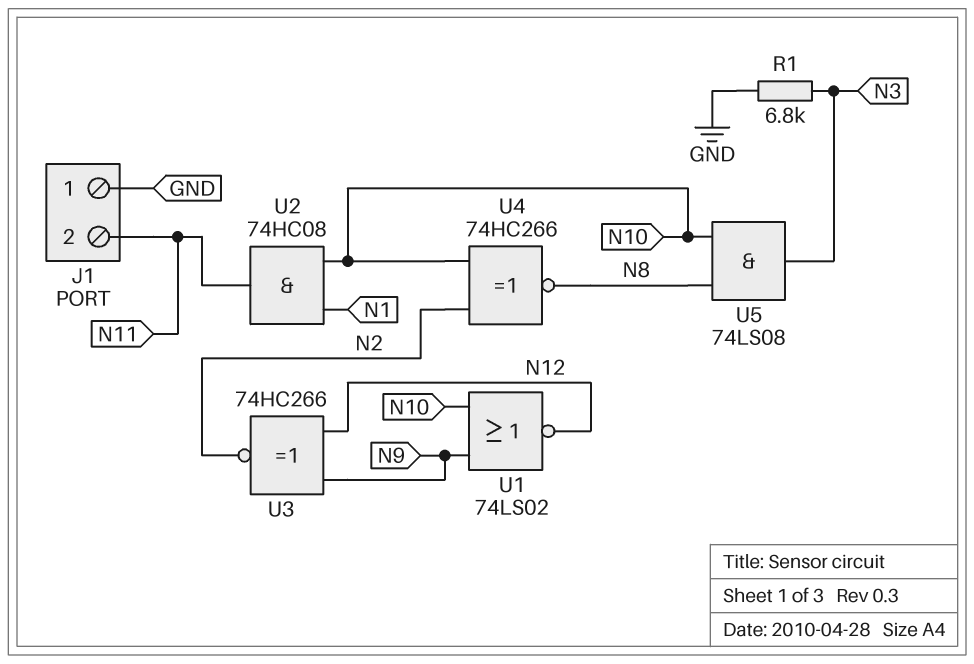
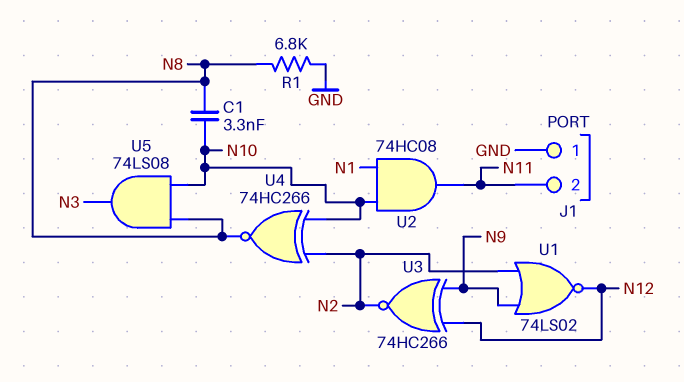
C1: none -> 3.3nF (N8, N10)
R1: 6.8k (GND, N3) -> 6.8k (GND, N8)
U1: NOR 74LS02 (in N9, in N10, out N12) -> NOR 74LS02 (in N2, in N9, out N12)

